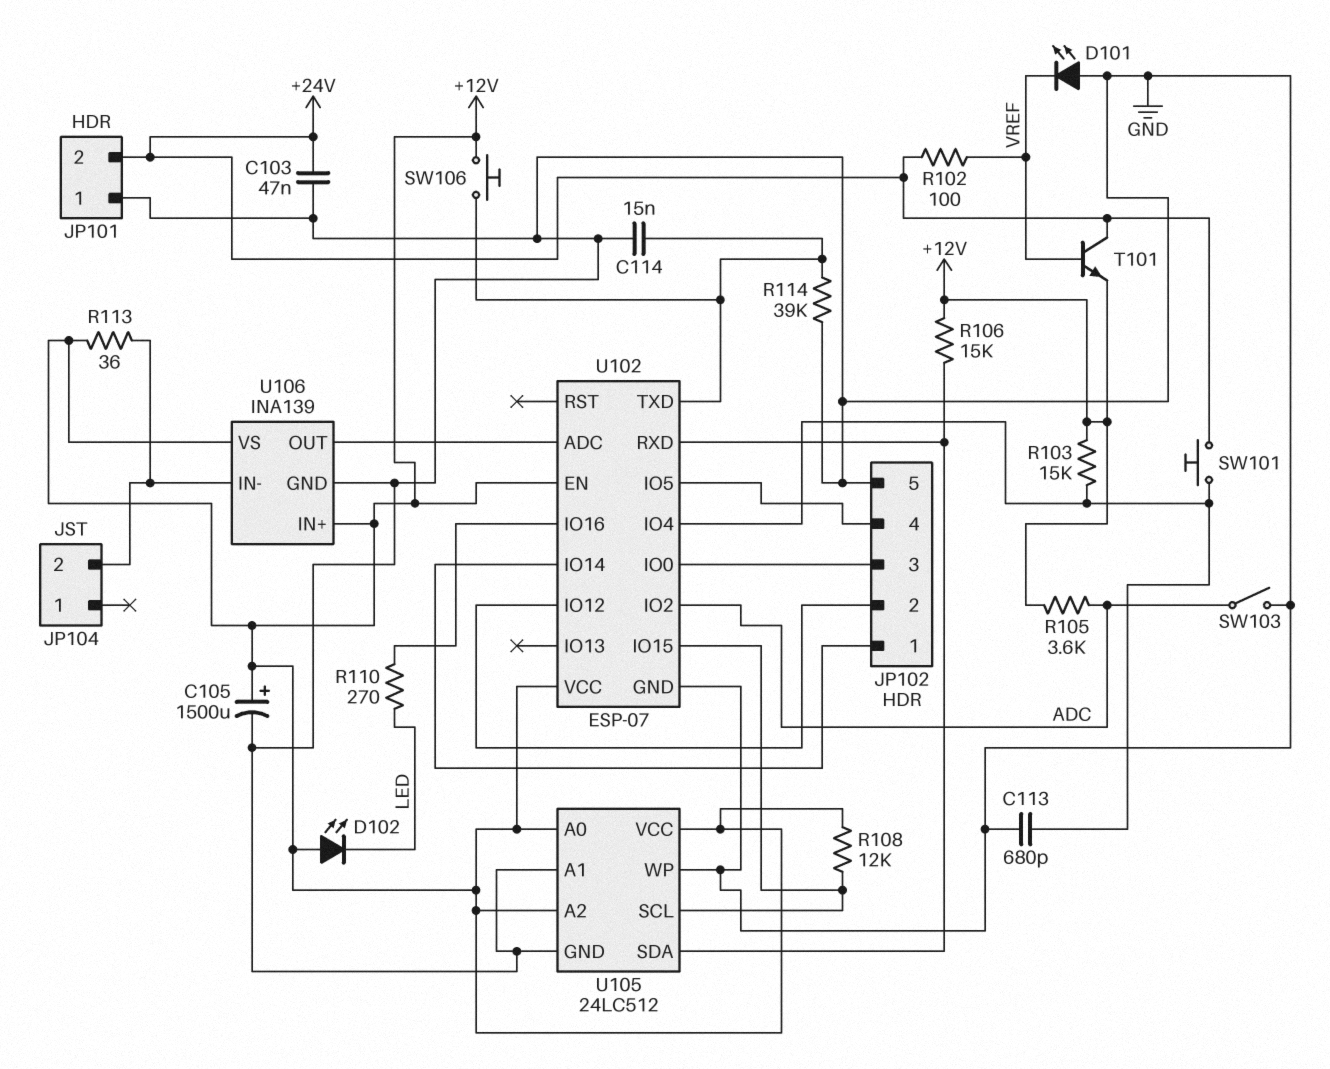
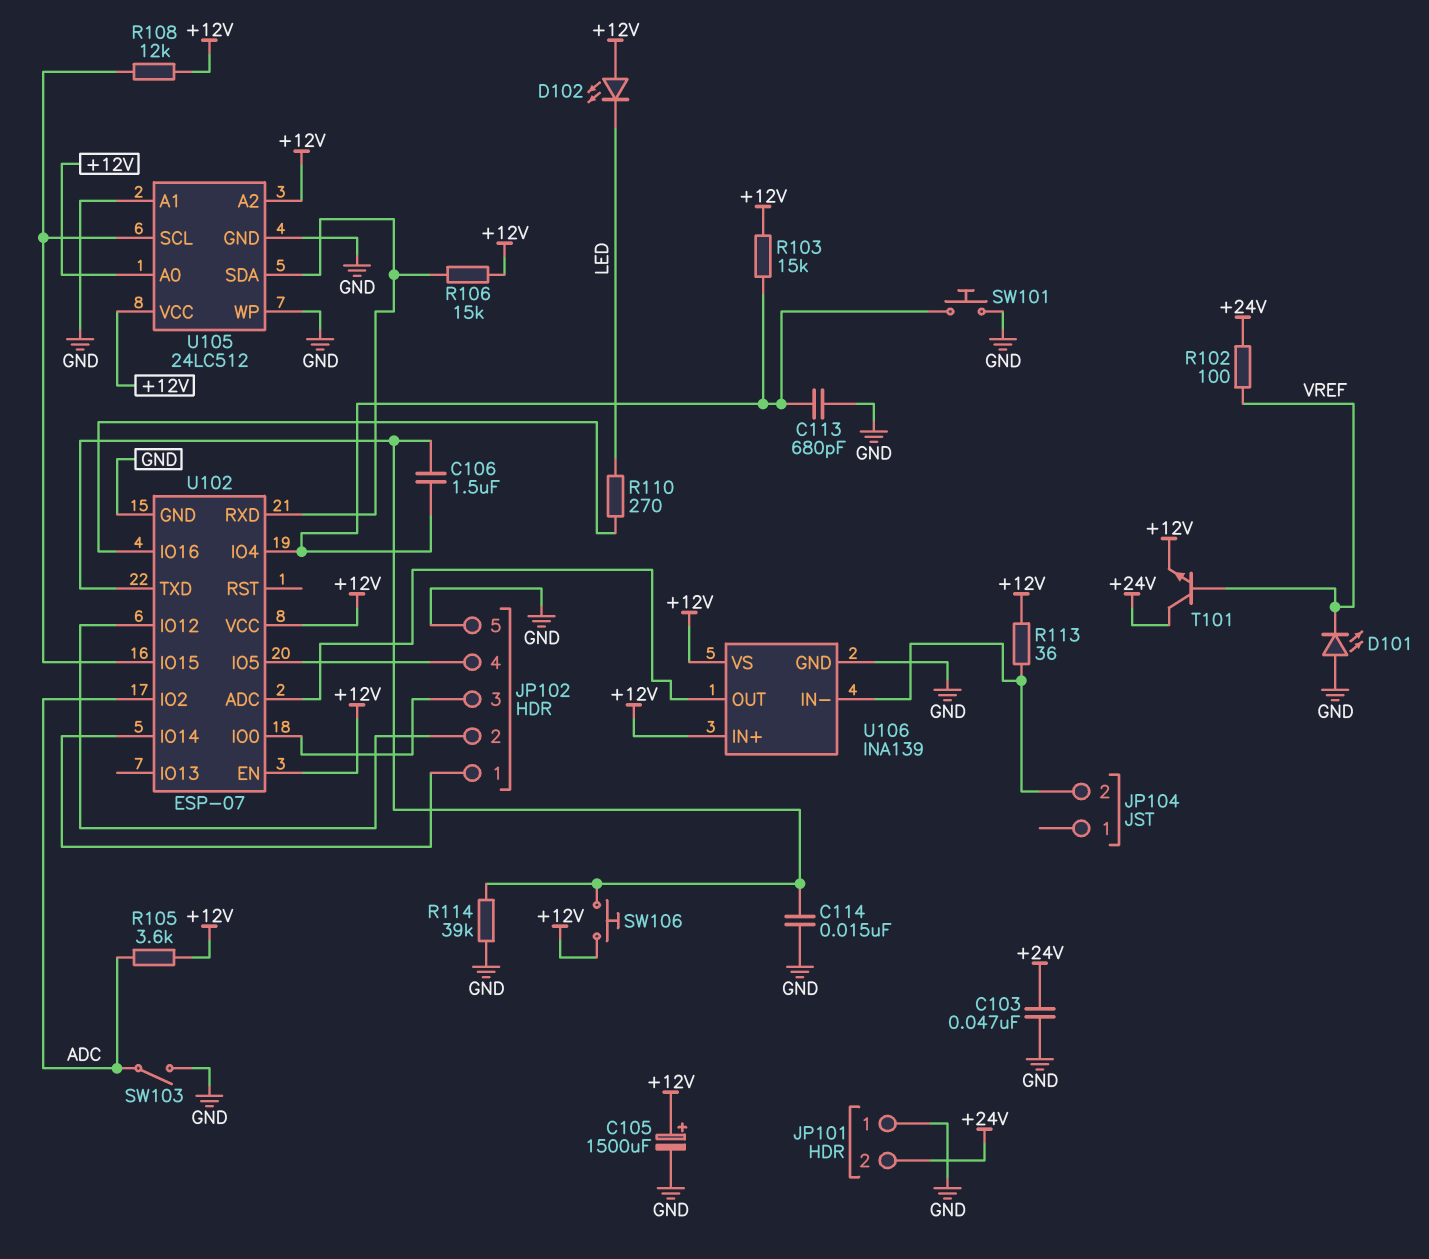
C106: none -> 1.5uF (U102/IO4, U102/TXD)
SW101: button (+24V, U102/IO4) -> button (GND, U102/IO4)

